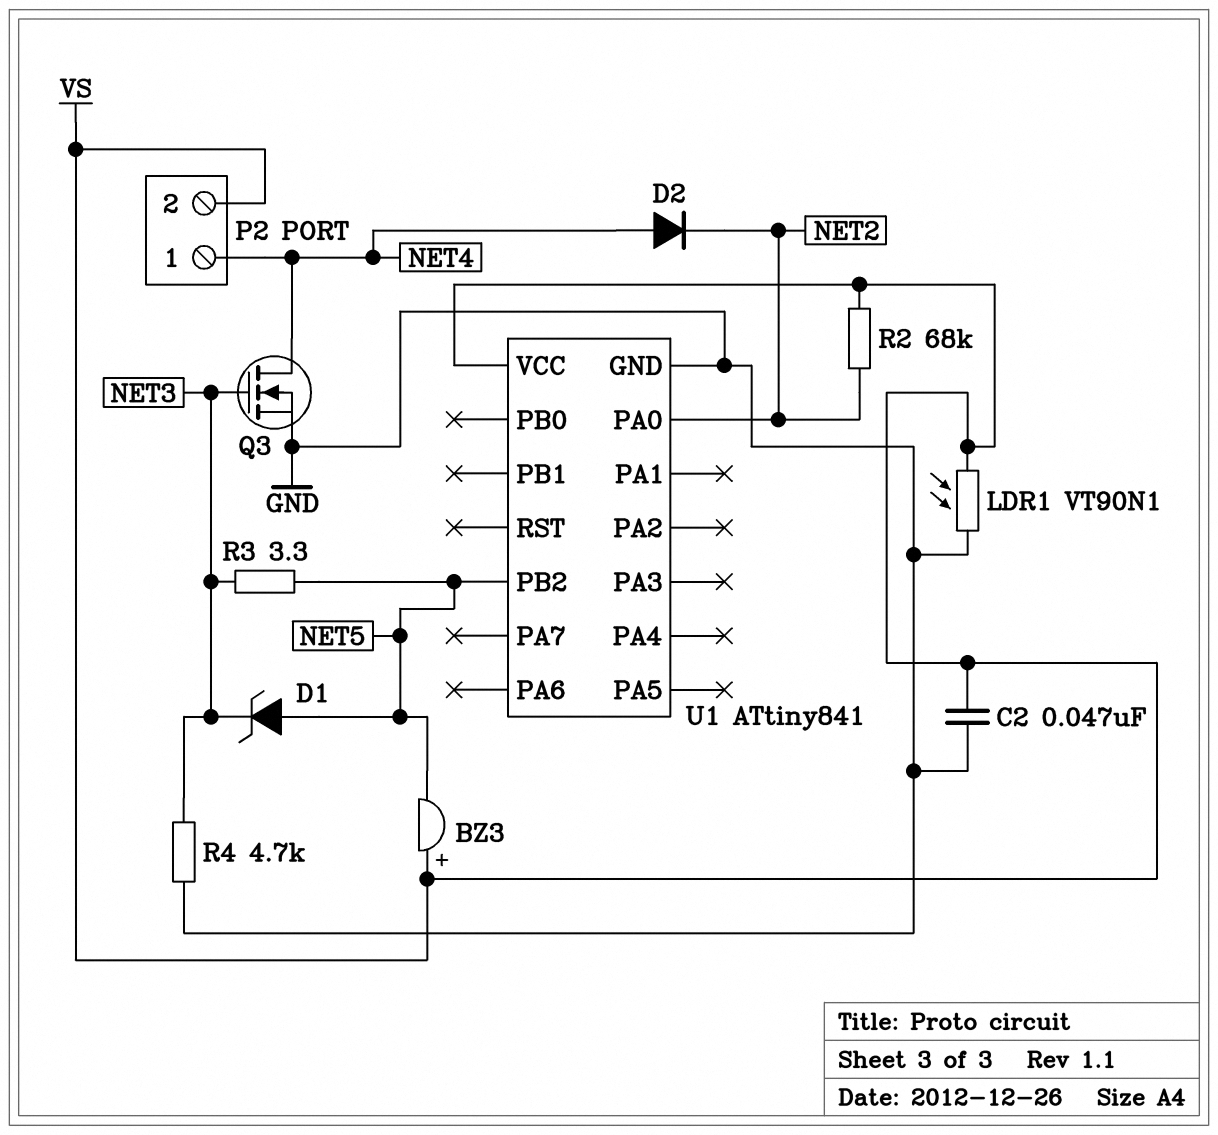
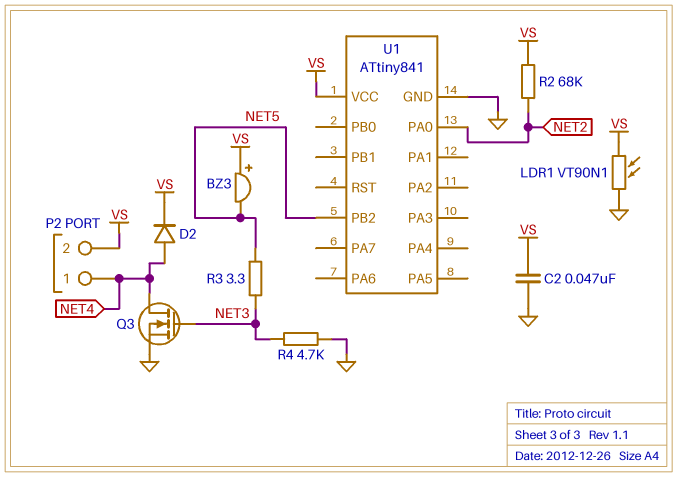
D1: zener (A NET5, K NET3) -> none
D2: diode (A NET4, K NET2) -> diode (A NET4, K VS)

